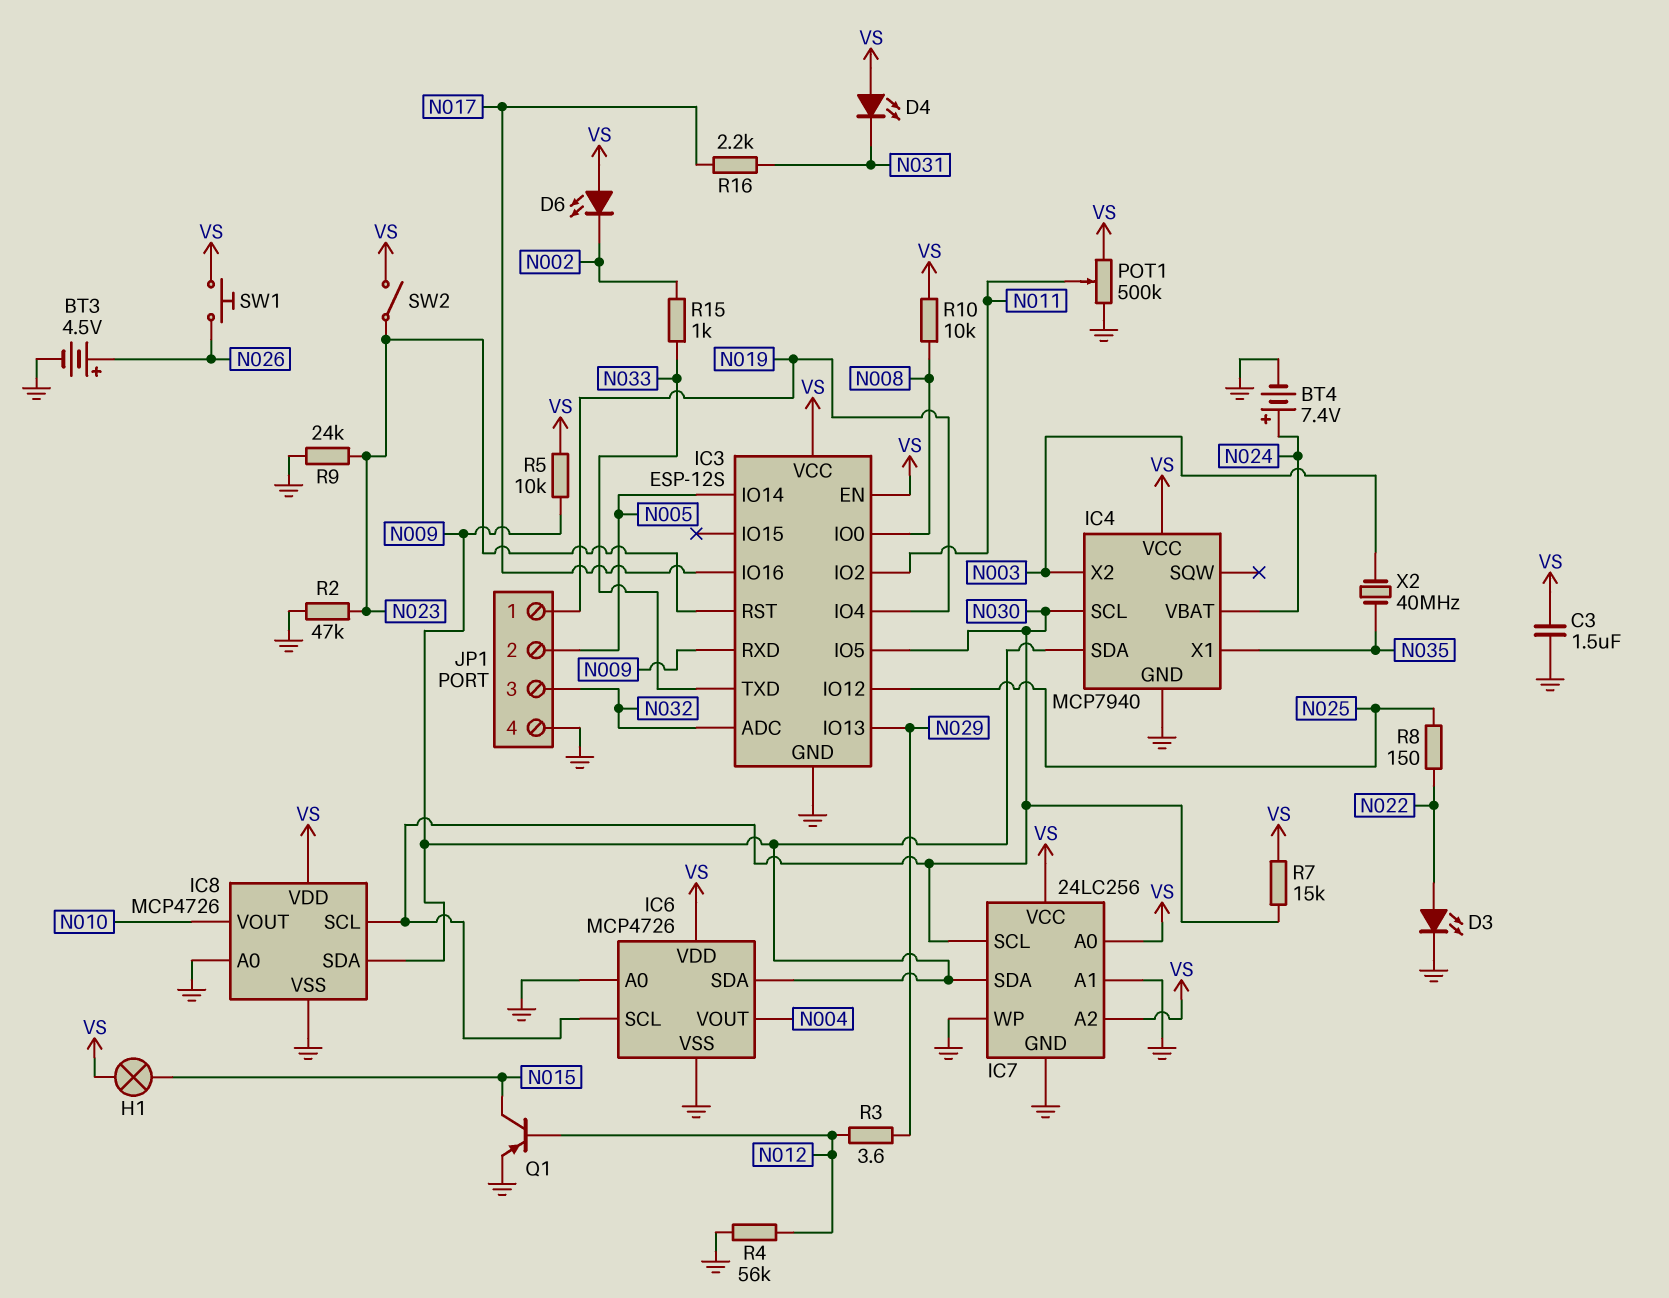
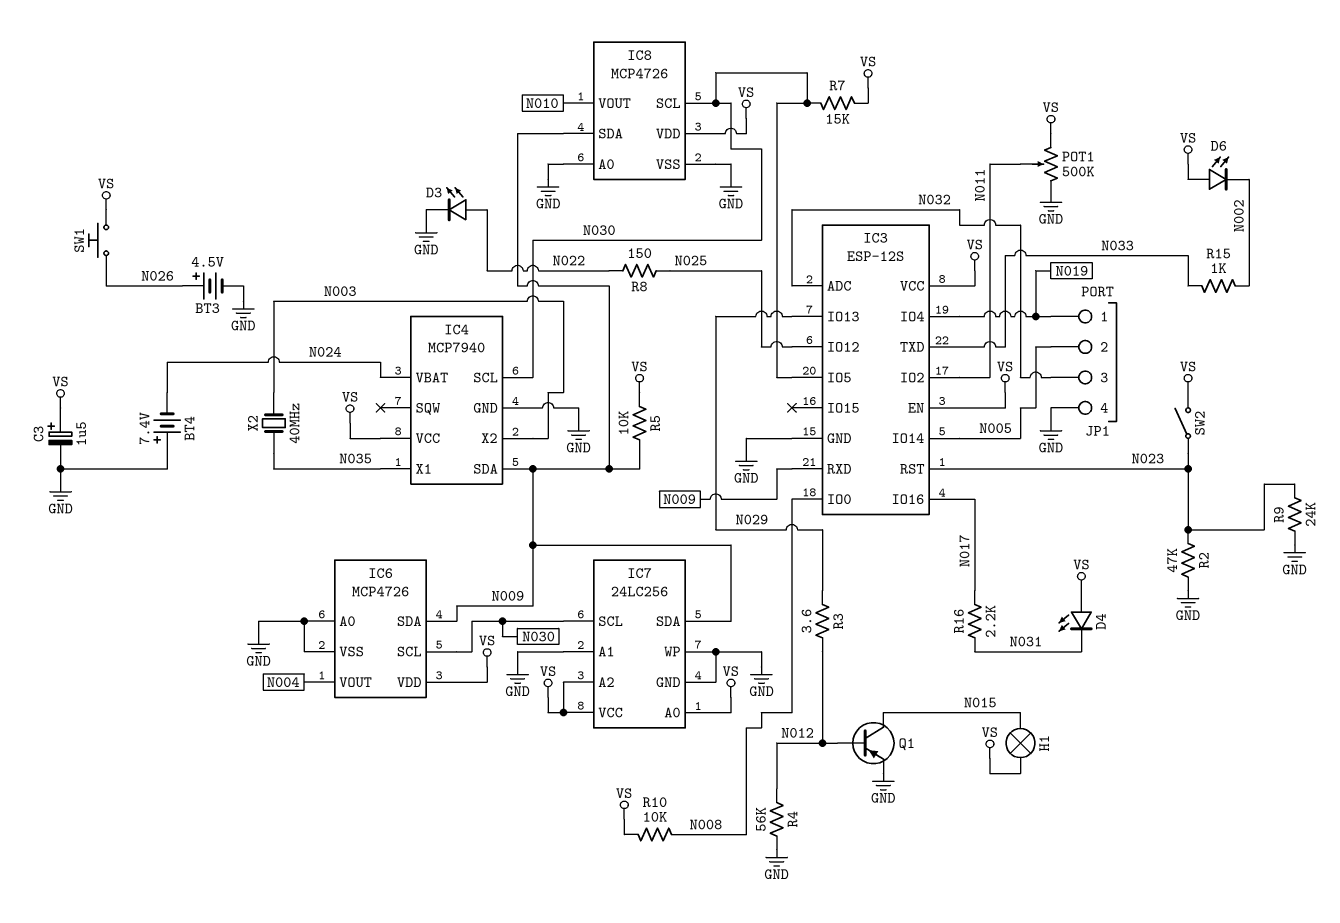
BT4: 7.4V (plus N024, minus GND) -> 7.4V (plus GND, minus N024)
C3: 1.5uF (GND, VS) -> 1.5uF (plus VS, minus GND)

